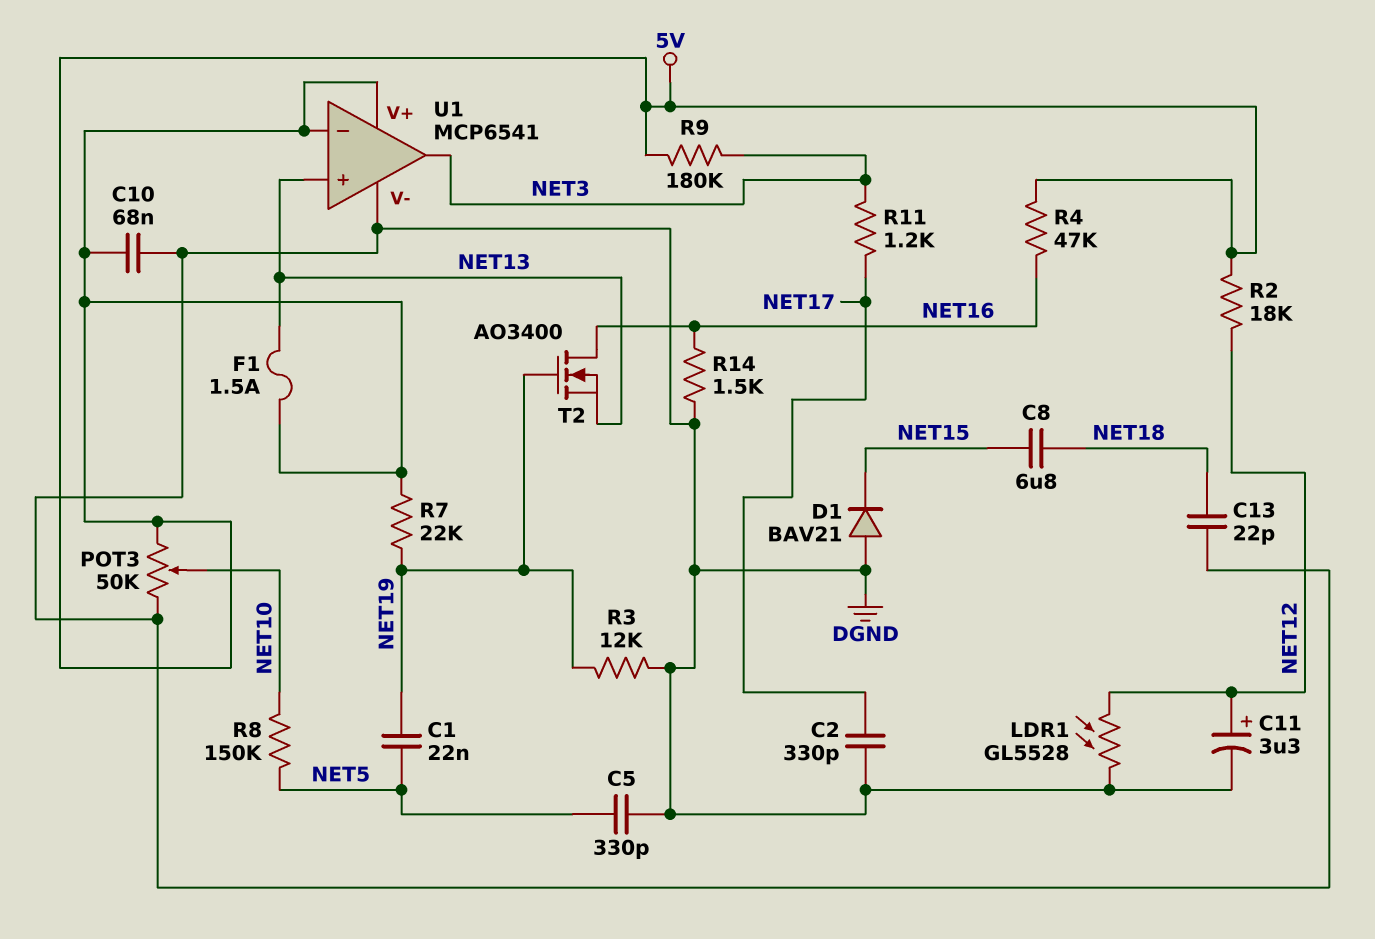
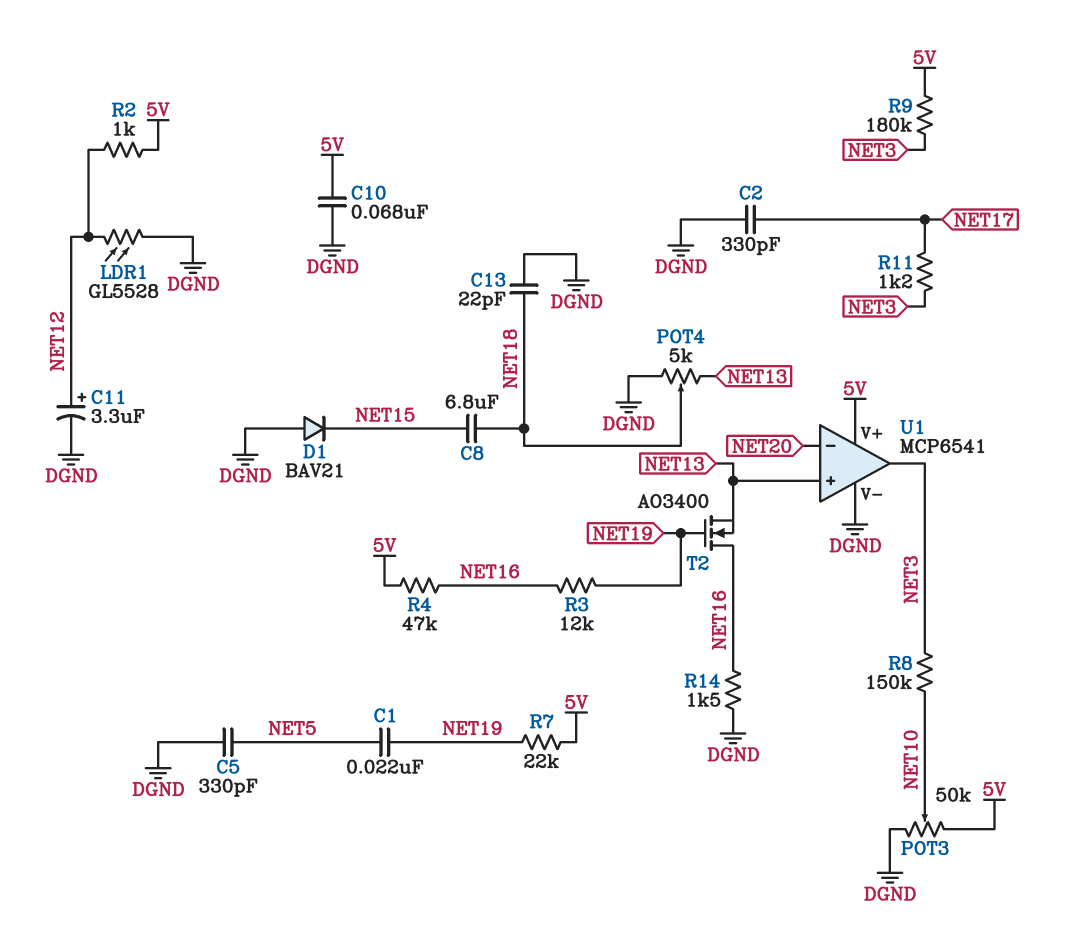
F1: 1.5A (5V, NET13) -> none
POT4: none -> 5k (DGND, NET13, wiper NET18)
R2: 18k (5V, NET12) -> 1k (5V, NET12)
R3: 12k (DGND, NET19) -> 12k (NET16, NET19)
R8: 150k (NET5, NET10) -> 150k (NET3, NET10)
U1 pin in-: 5V -> NET20

